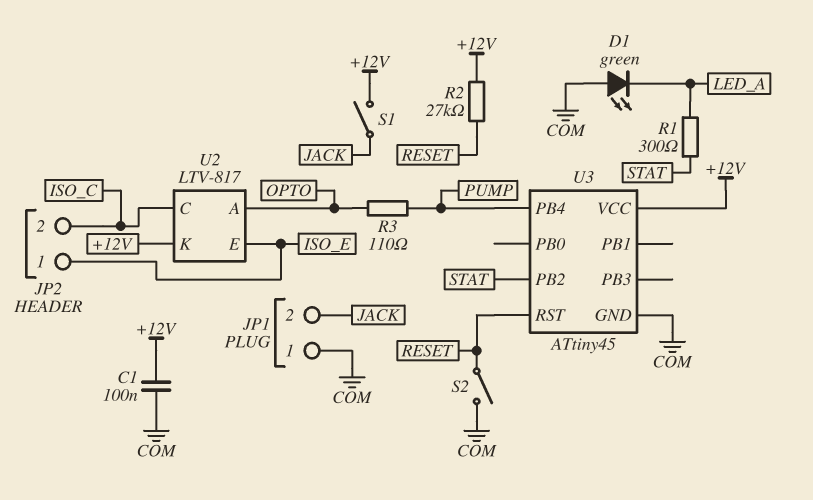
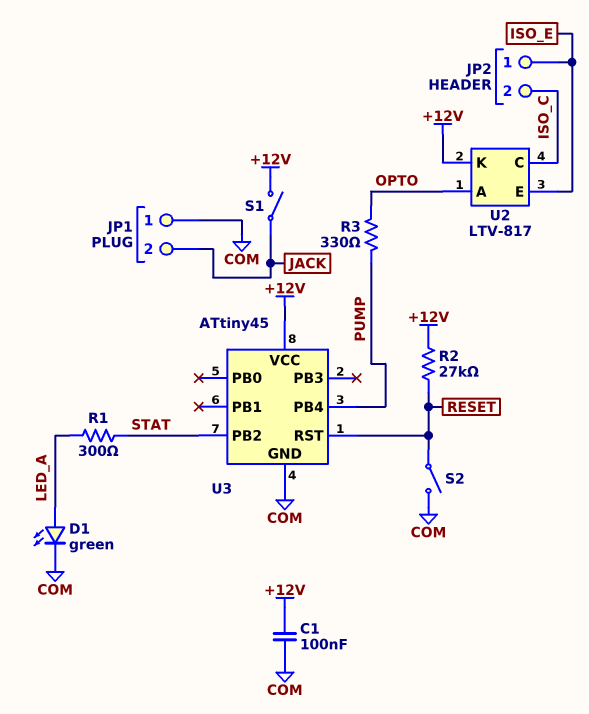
D1: LED green (A COM, K LED_A) -> LED green (A LED_A, K COM)
R3: 110 (OPTO, PUMP) -> 330 (OPTO, PUMP)

